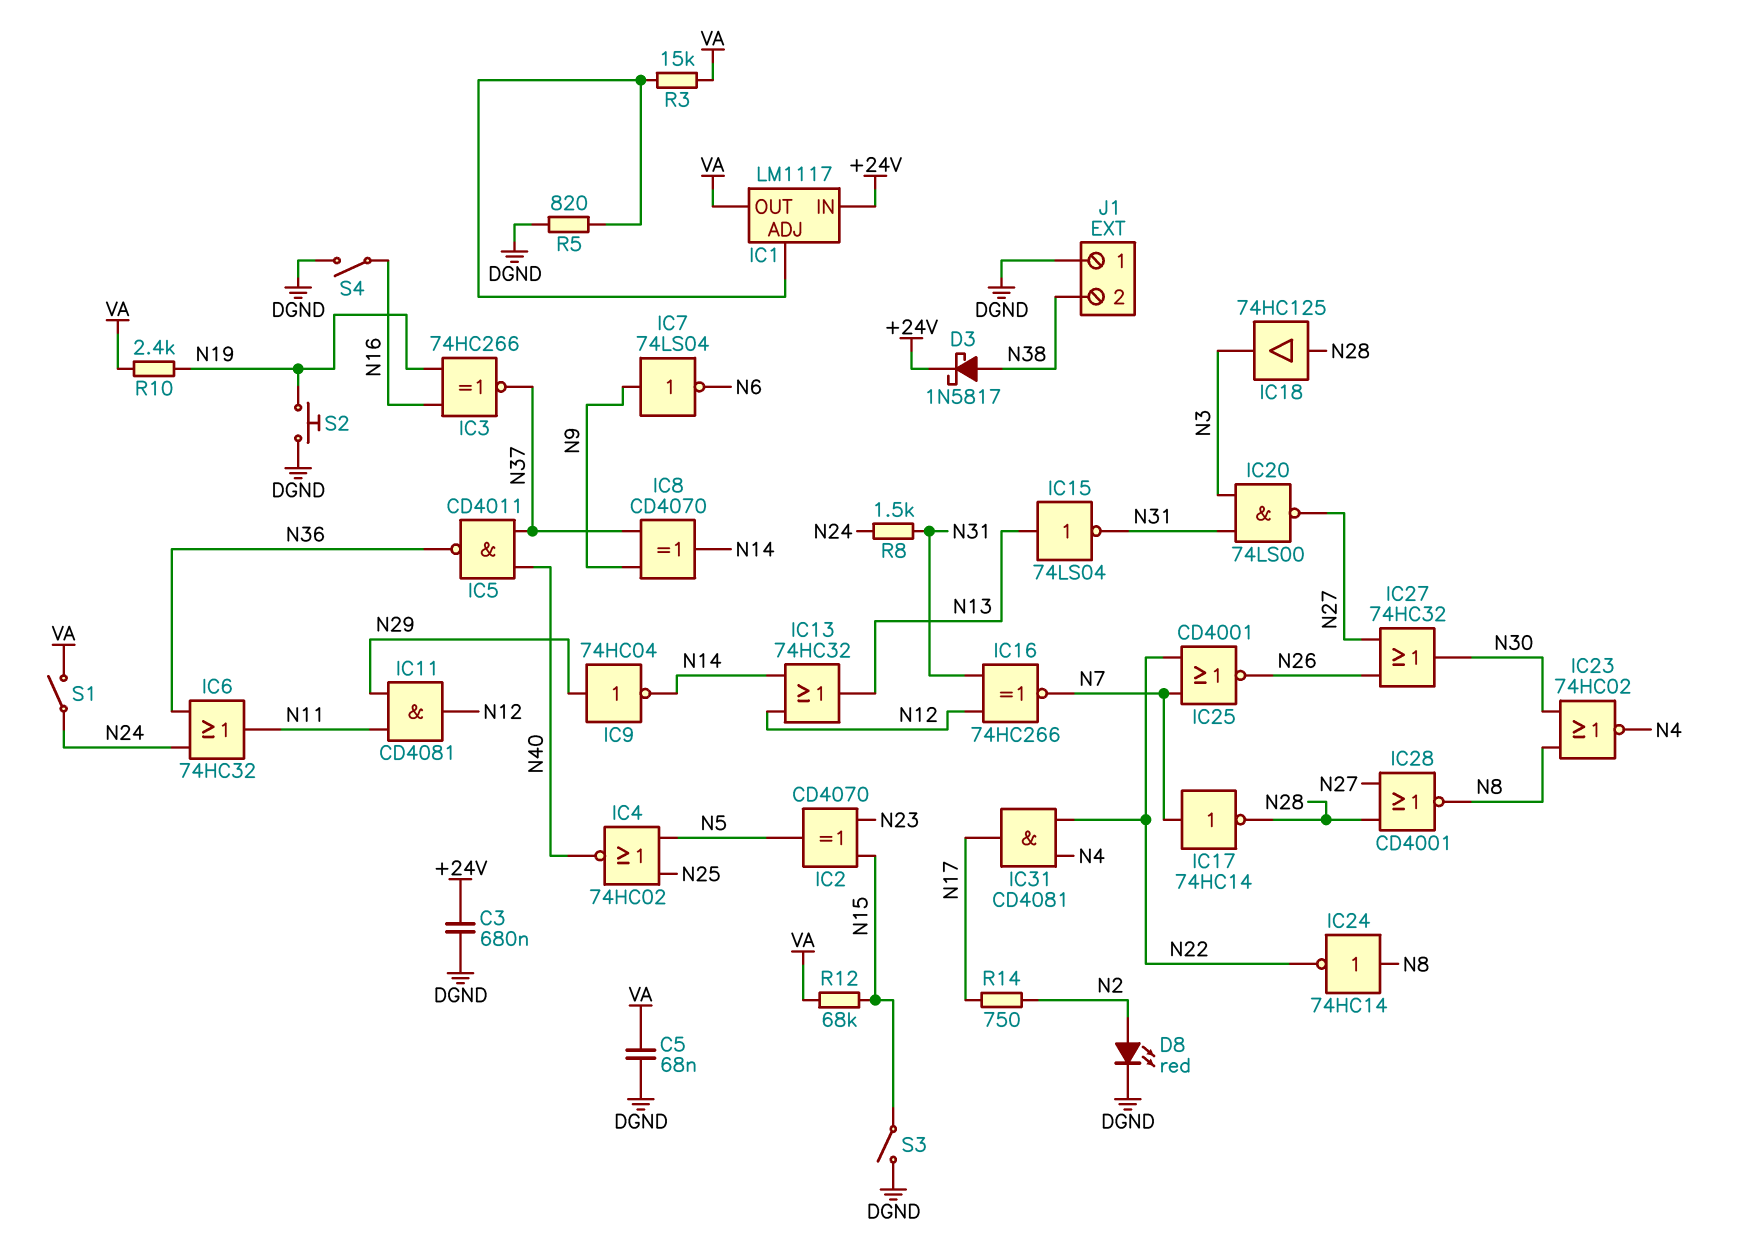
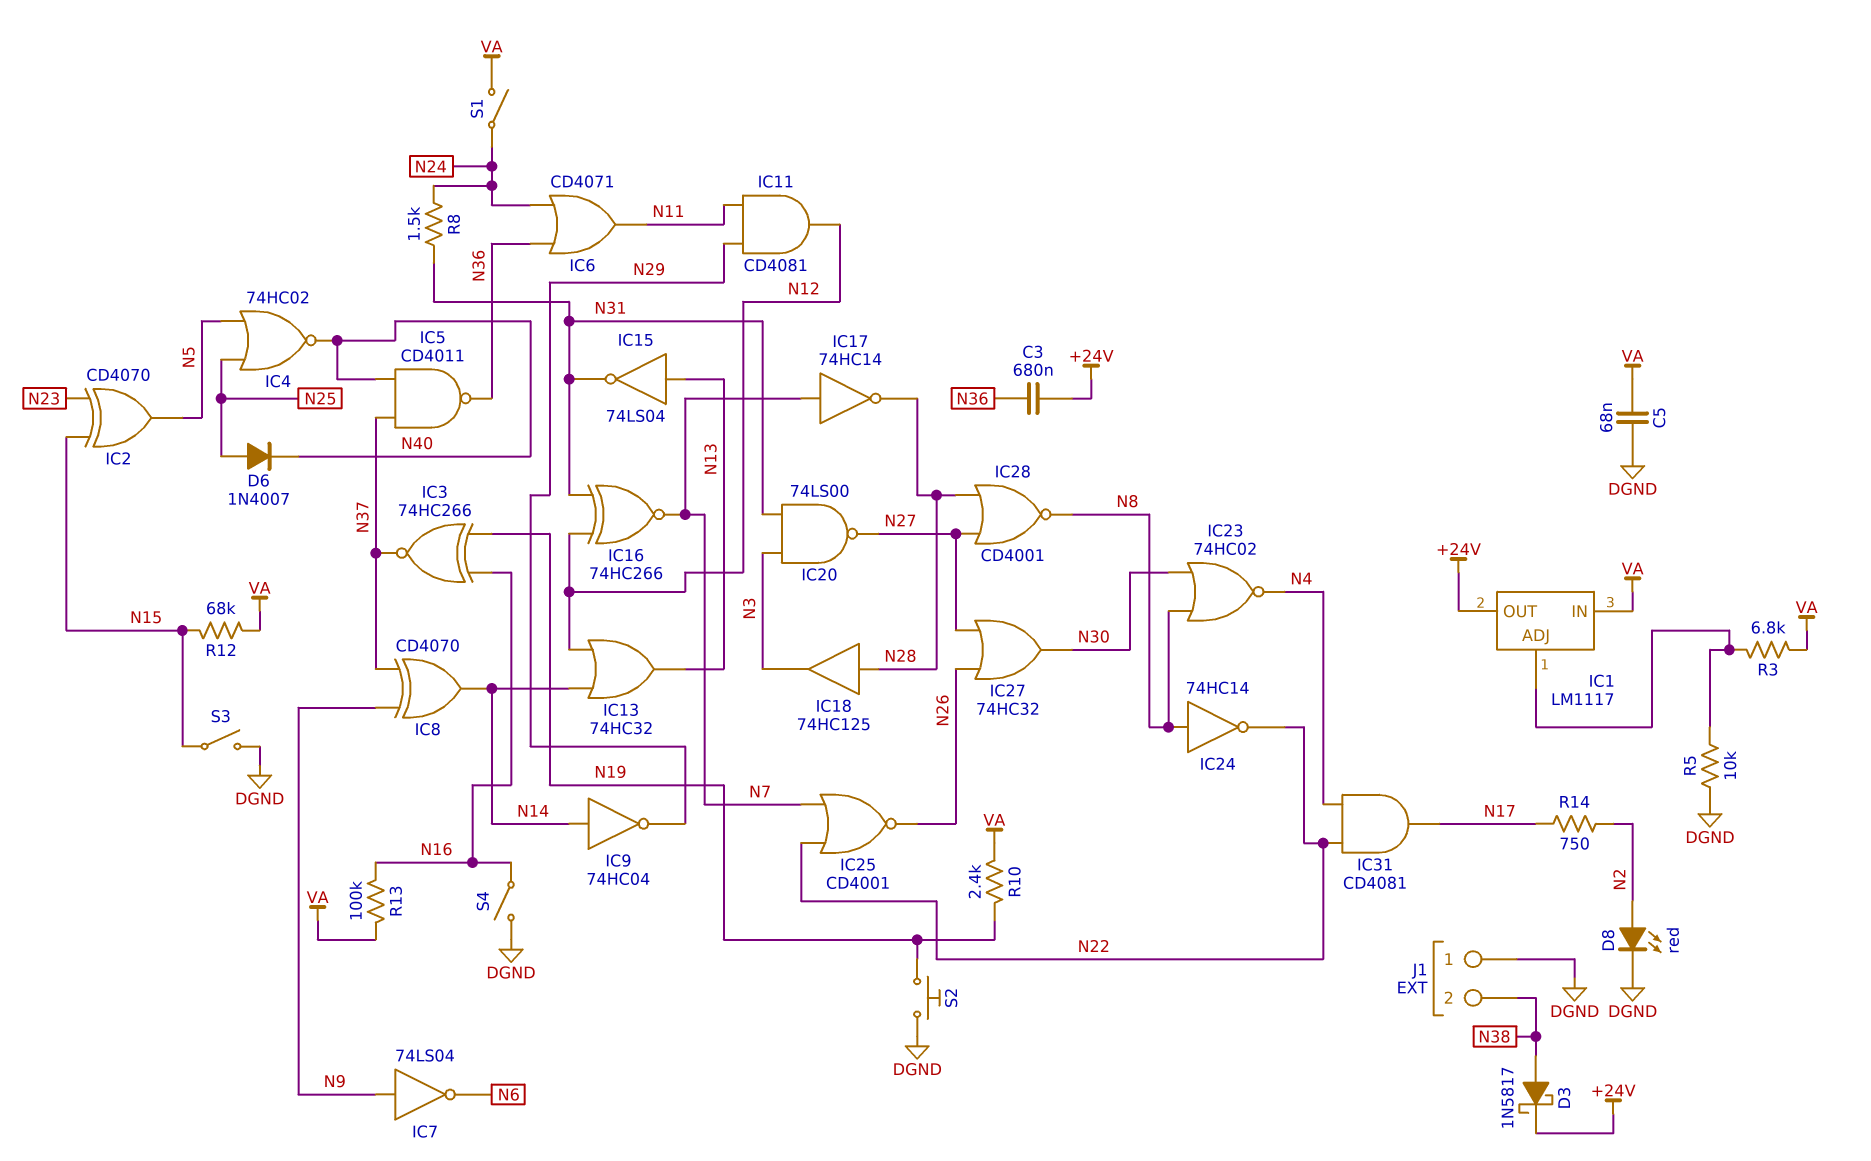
C3: 680nF (+24V, DGND) -> 680nF (+24V, N36)
D6: none -> diode 1N4007 (A N25, K N40)
IC1 pin IN: +24V -> VA
IC1 pin OUT: VA -> +24V
IC6: OR 74HC32 (in N24, in N36, out N11) -> OR CD4071 (in N24, in N36, out N11)
IC9: NOT 74HC04 (in N29, out N14) -> NOT 74HC04 (in N14, out N29)
R3: 15k (IC1/ADJ, VA) -> 6.8k (IC1/ADJ, VA)
R5: 820 (DGND, IC1/ADJ) -> 10k (DGND, IC1/ADJ)
R13: none -> 100k (N16, VA)

